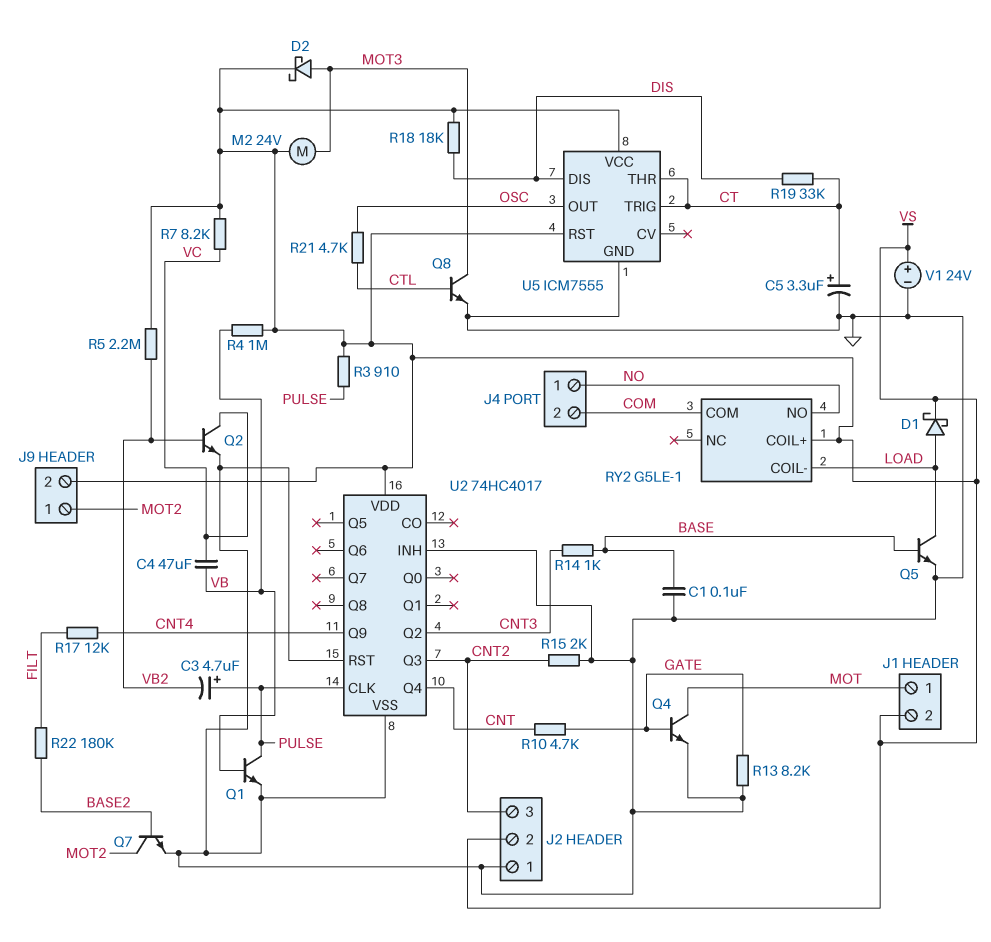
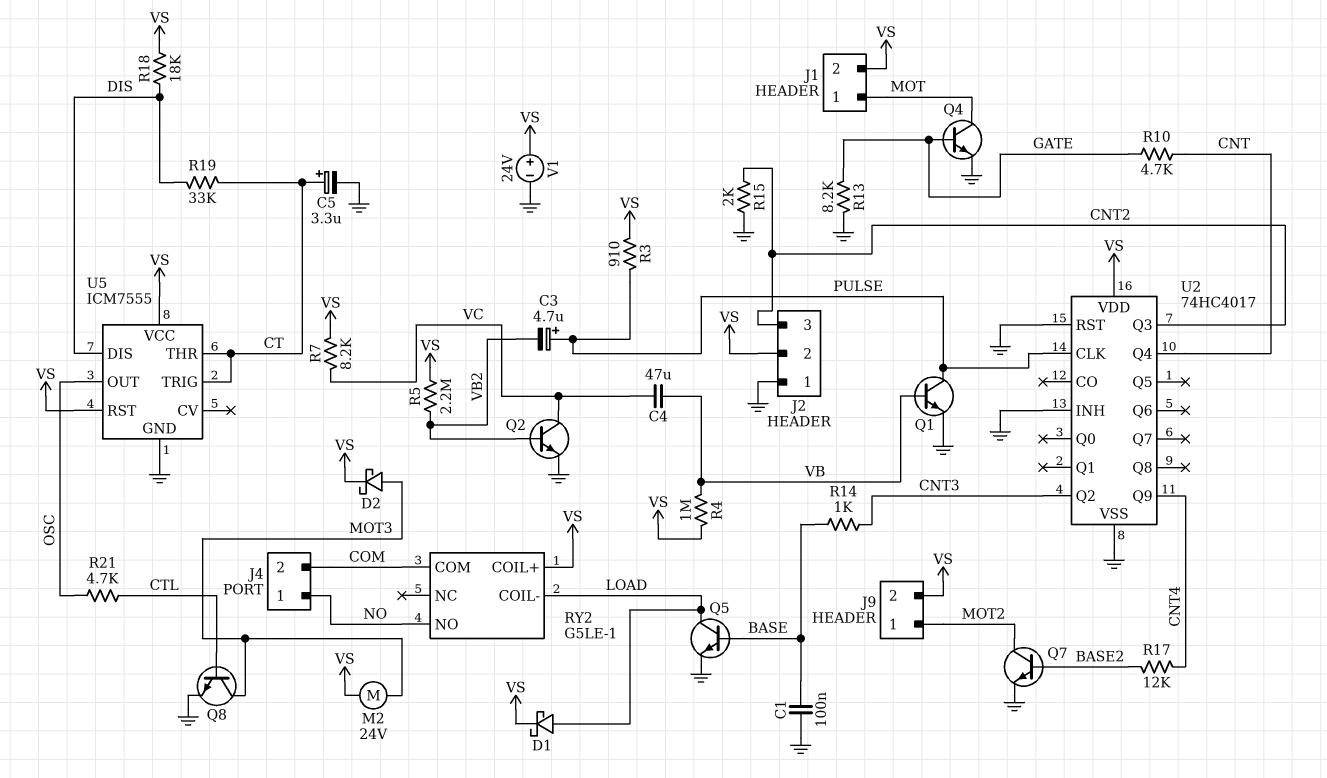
R17: 12k (CNT4, FILT) -> 12k (BASE2, CNT4)
R22: 180k (BASE2, FILT) -> none

